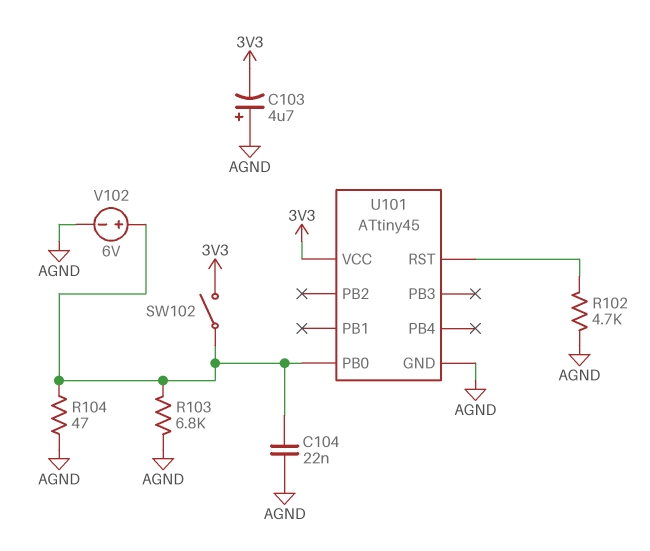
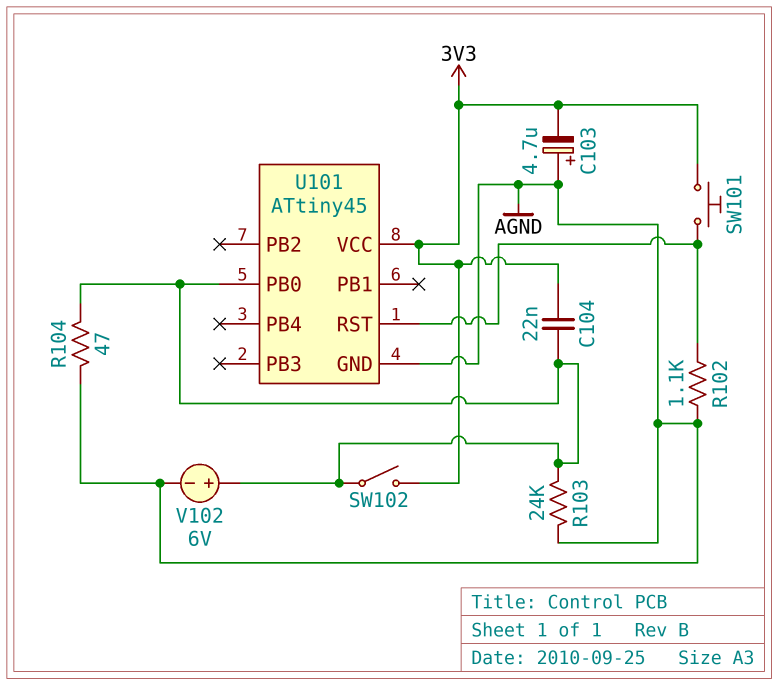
C104: 22nF (AGND, U101/PB0) -> 22nF (3V3, U101/PB0)
R102: 4.7k (AGND, U101/RST) -> 1.1k (AGND, U101/RST)
R103: 6.8k (AGND, U101/PB0) -> 24k (AGND, U101/PB0)
SW101: none -> button (3V3, U101/RST)

